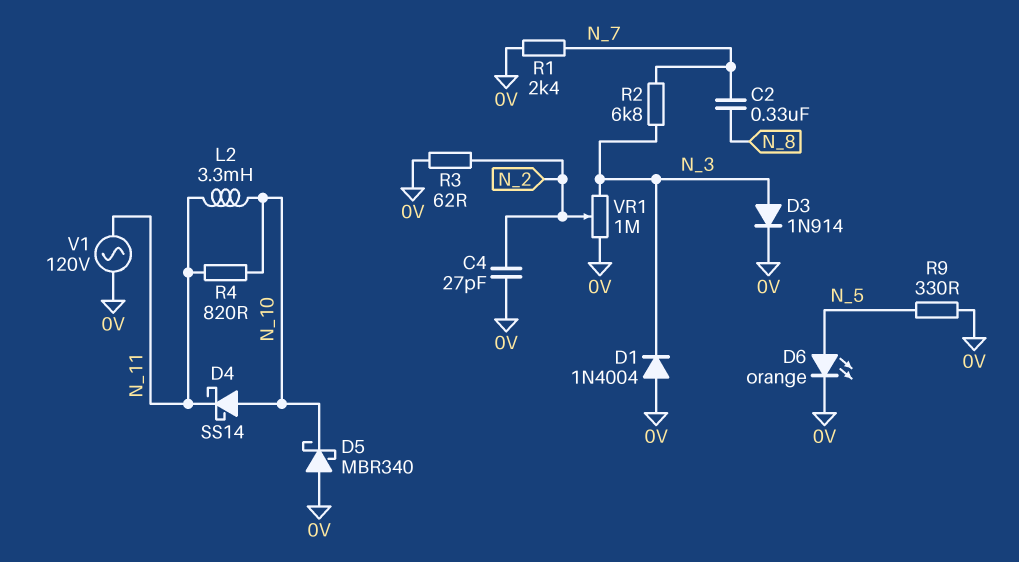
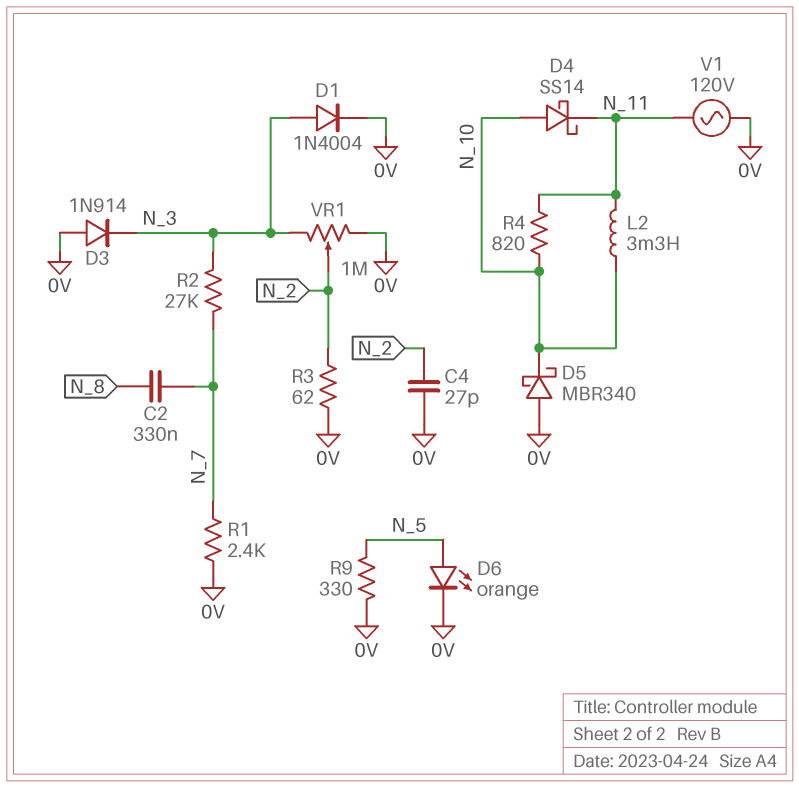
D1: diode 1N4004 (A 0V, K N_3) -> diode 1N4004 (A N_3, K 0V)
D3: diode 1N914 (A N_3, K 0V) -> diode 1N914 (A 0V, K N_3)
R2: 6.8k (N_3, N_7) -> 27k (N_3, N_7)

